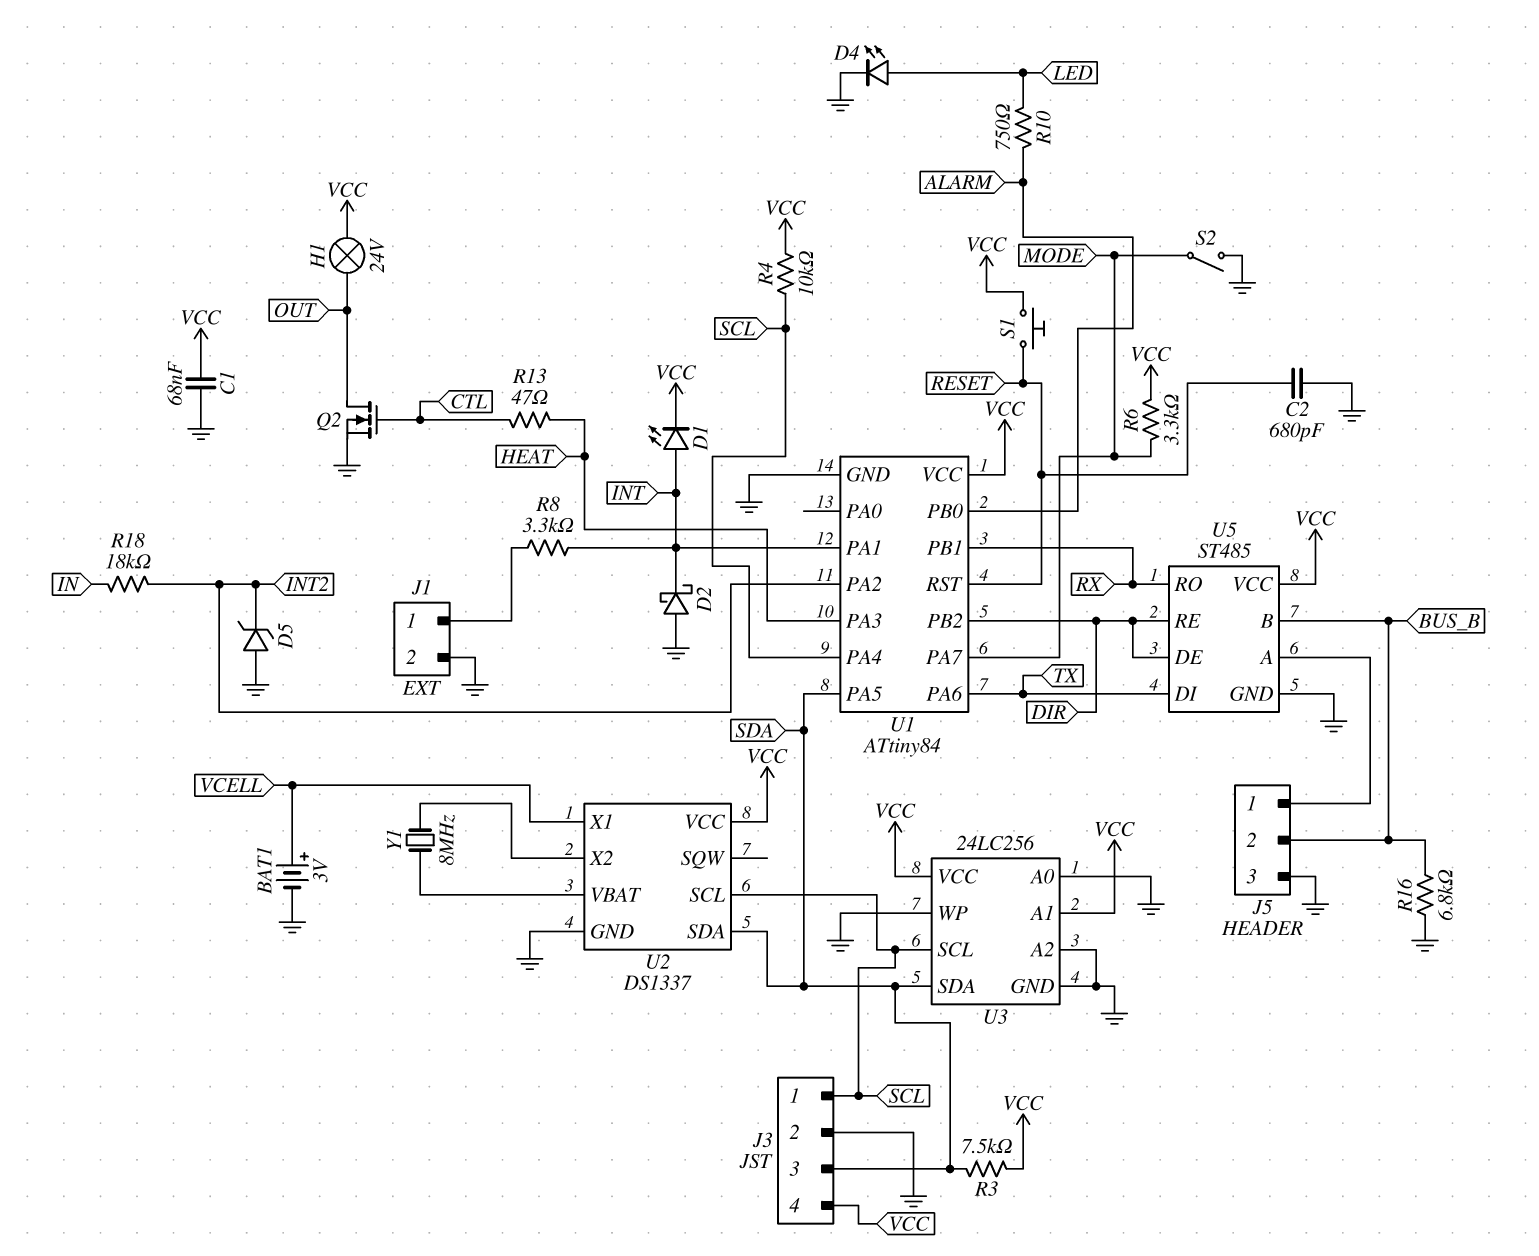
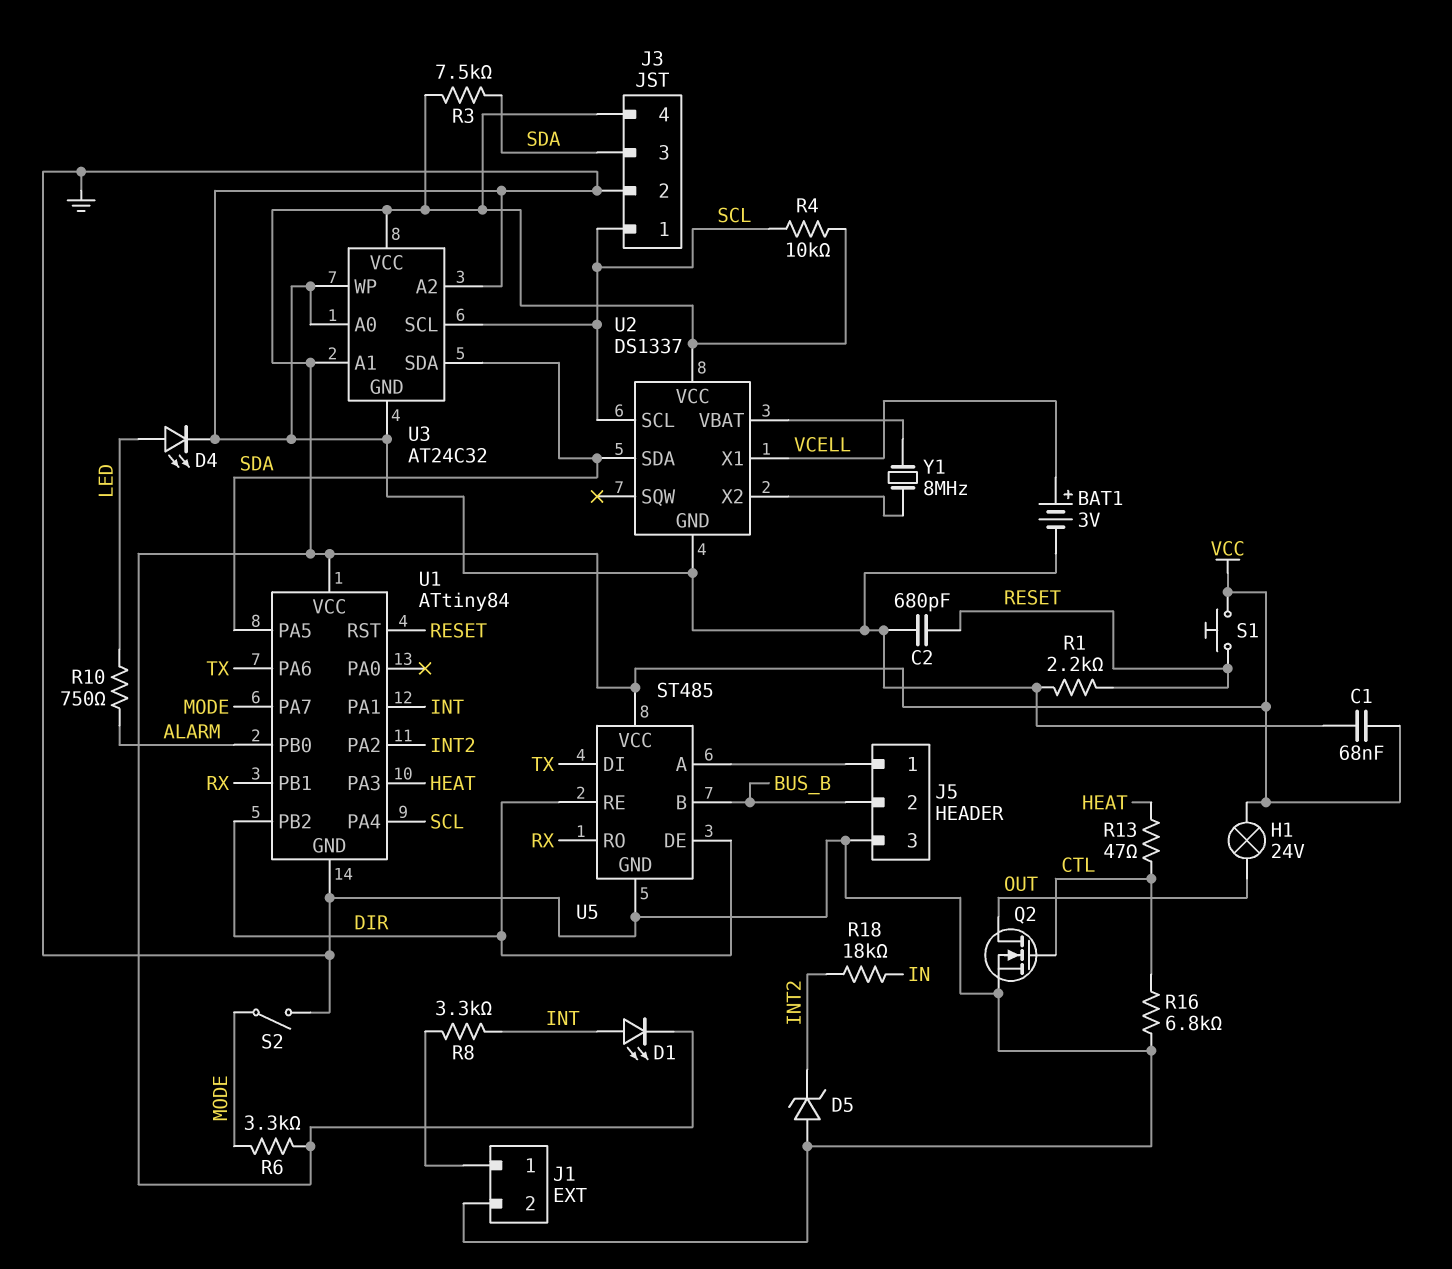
D2: schottky (A GND, K INT) -> none
R1: none -> 2.2k (GND, RESET)
R16: 6.8k (BUS_B, GND) -> 6.8k (CTL, GND)
U3: 24LC256 -> AT24C32

